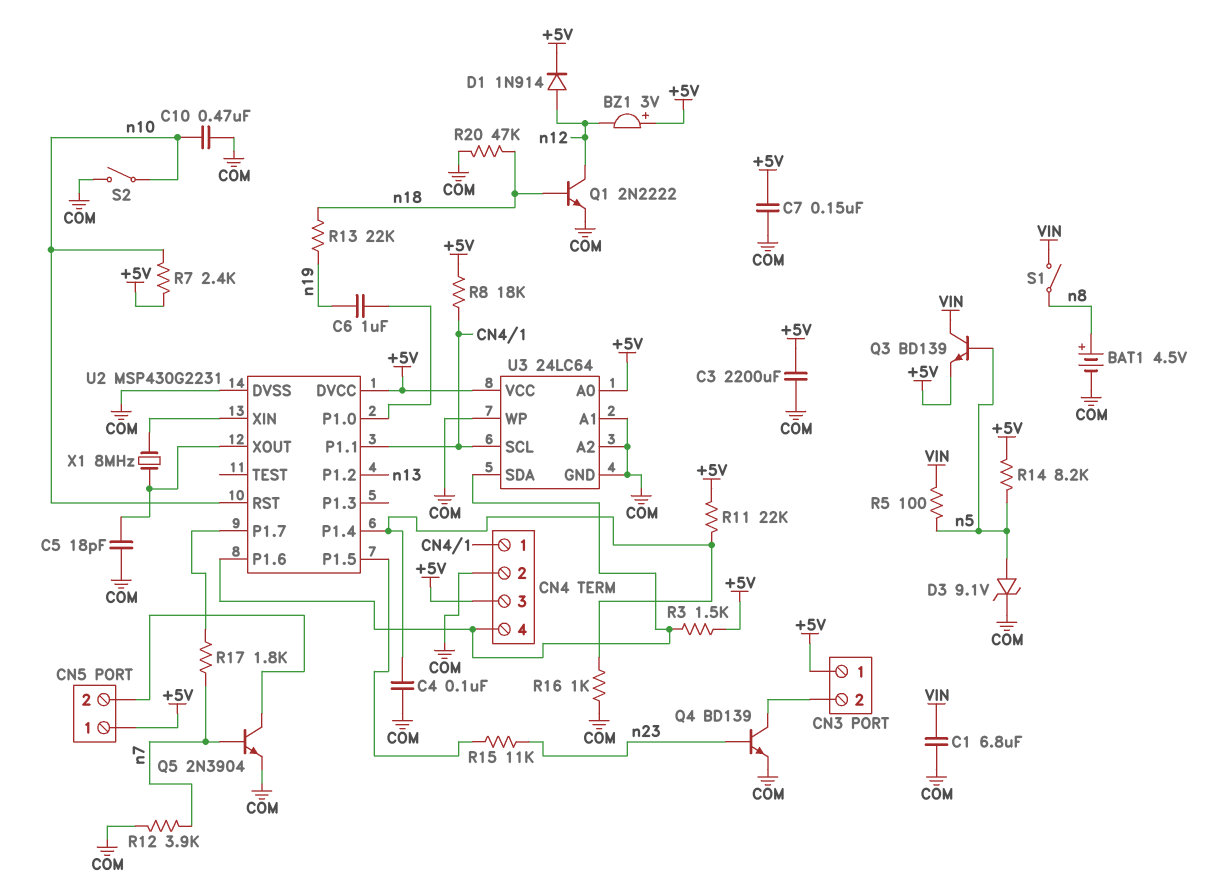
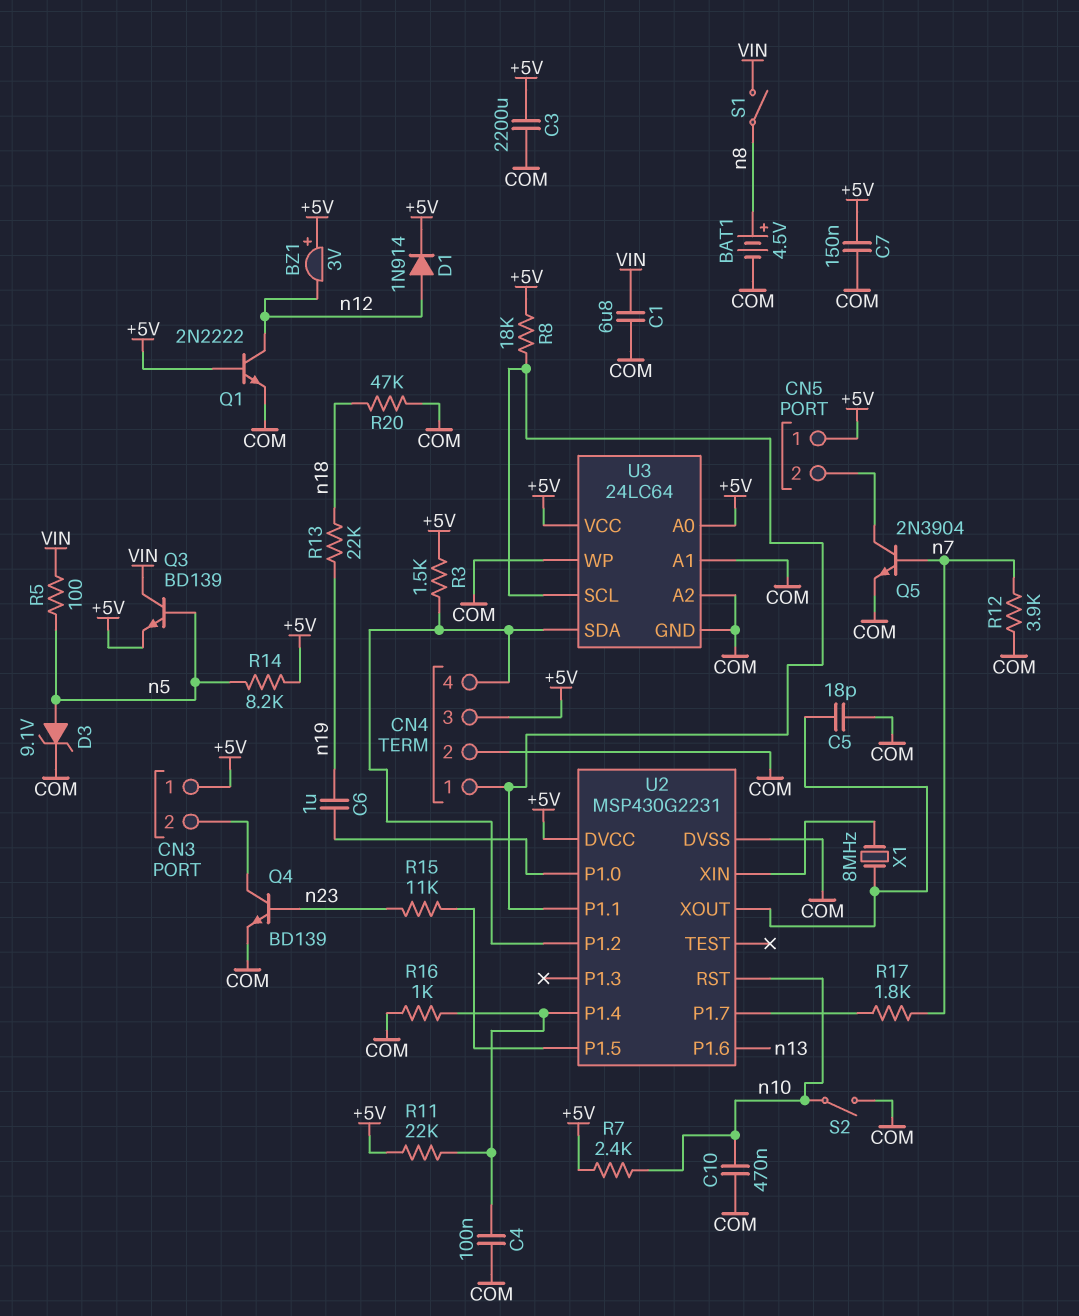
Q1: NPN 2N2222 (B n18, C n12, E COM) -> NPN 2N2222 (B +5V, C n12, E COM)
U2 pin P1.2: n13 -> CN4/4
U2 pin P1.6: CN4/4 -> n13

